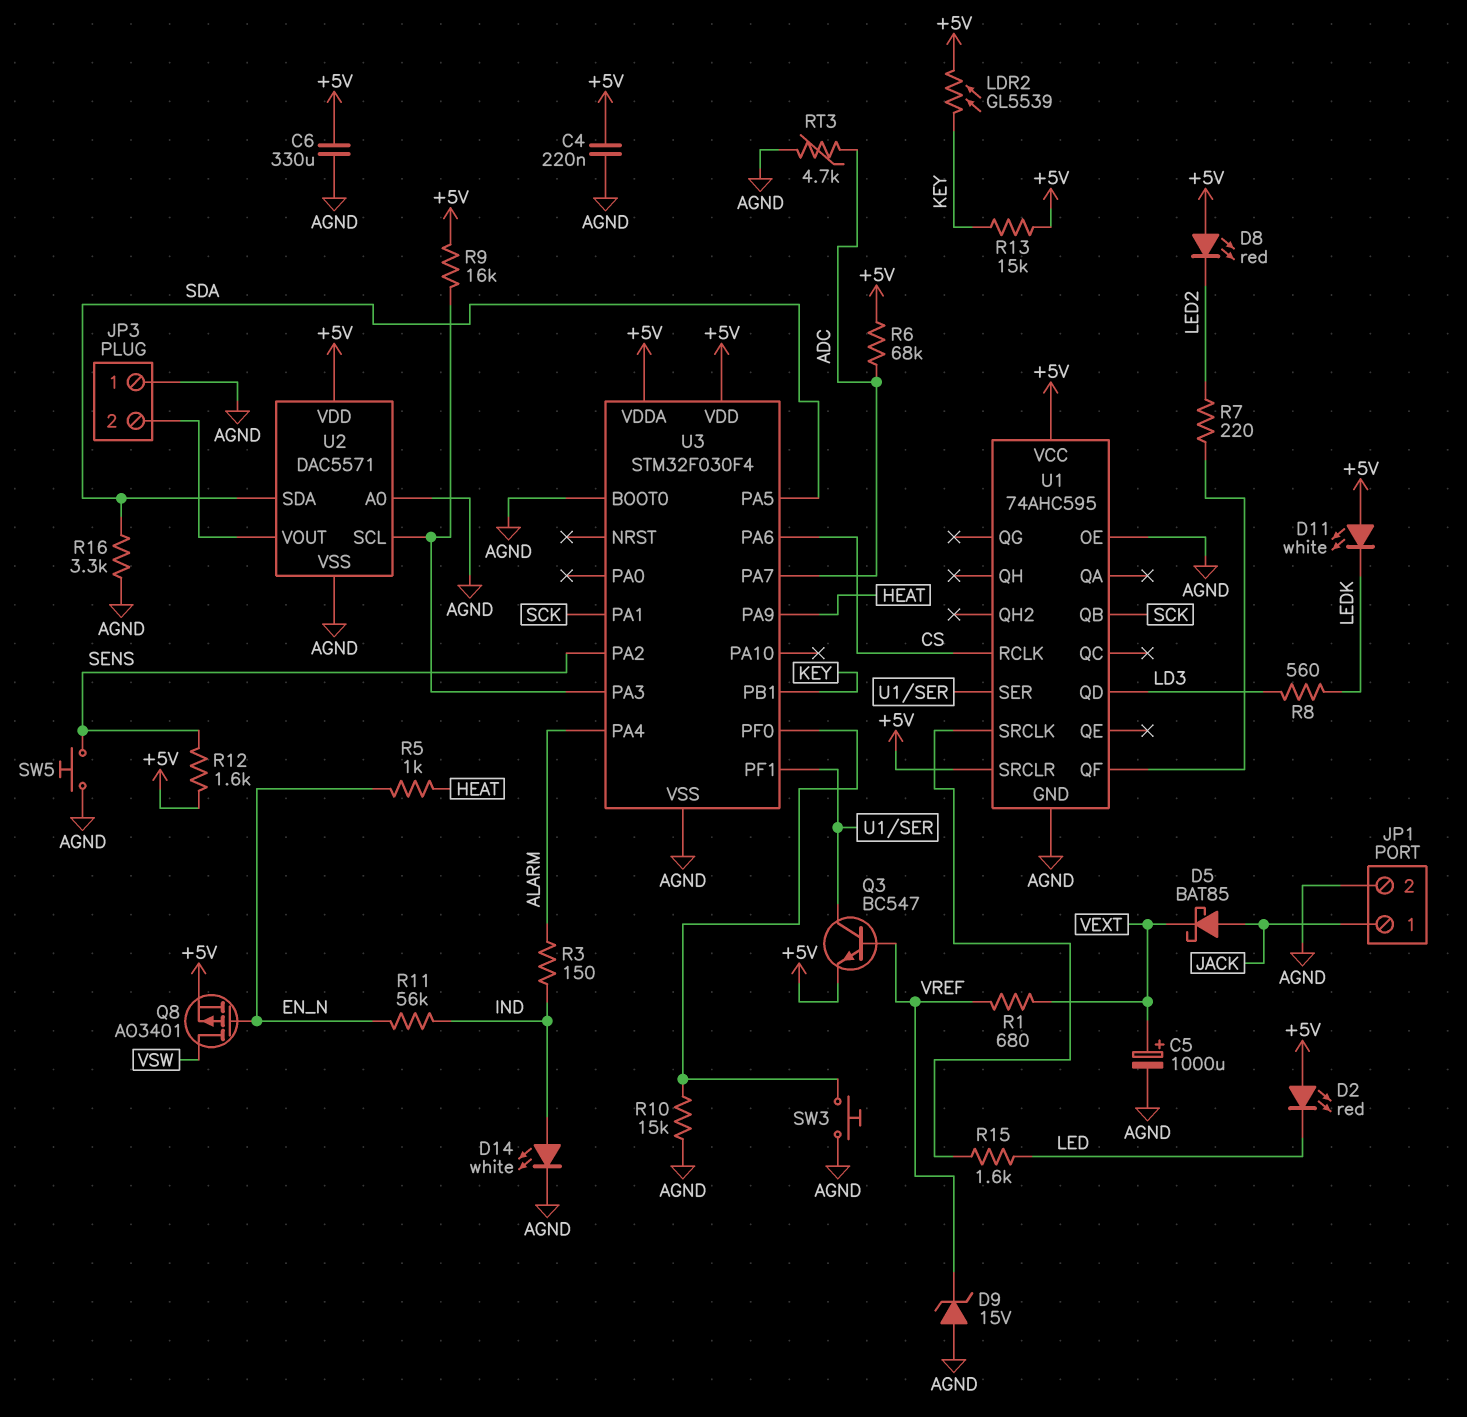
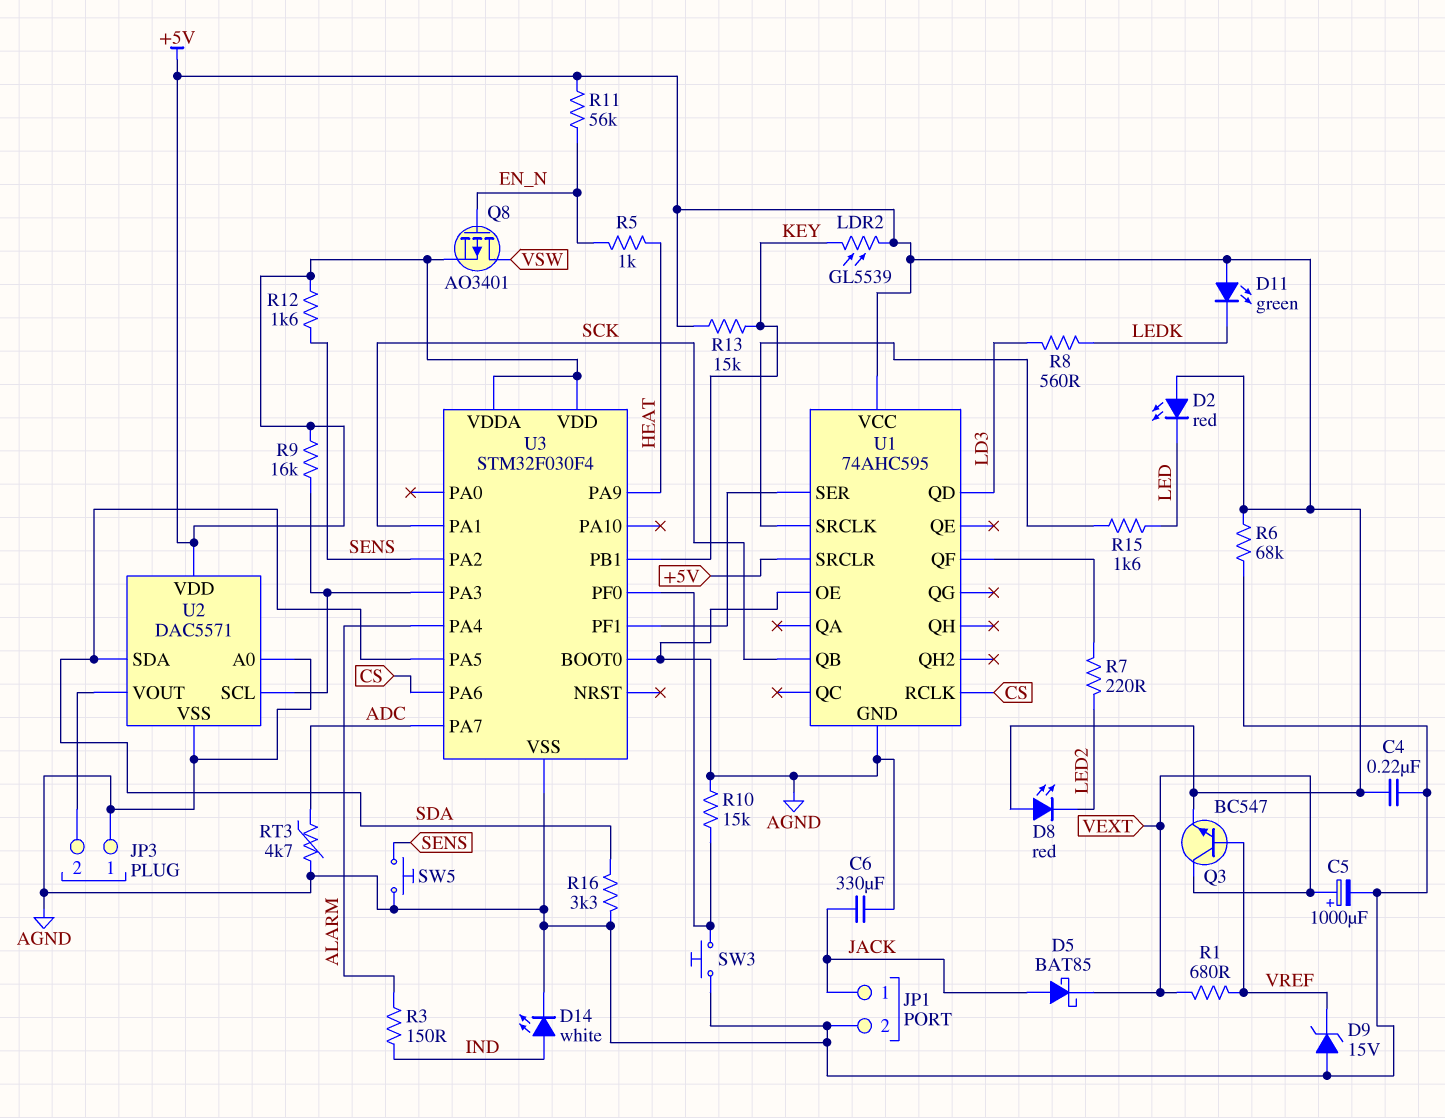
C6: 330uF (+5V, AGND) -> 330uF (AGND, JACK)
D11: LED white (A +5V, K LEDK) -> LED green (A +5V, K LEDK)
Q3: NPN BC547 (B VREF, C U1/SER, E +5V) -> NPN BC547 (B VREF, C VEXT, E +5V)
R6: 68k (+5V, ADC) -> 68k (+5V, AGND)
R11: 56k (EN_N, IND) -> 56k (+5V, EN_N)

